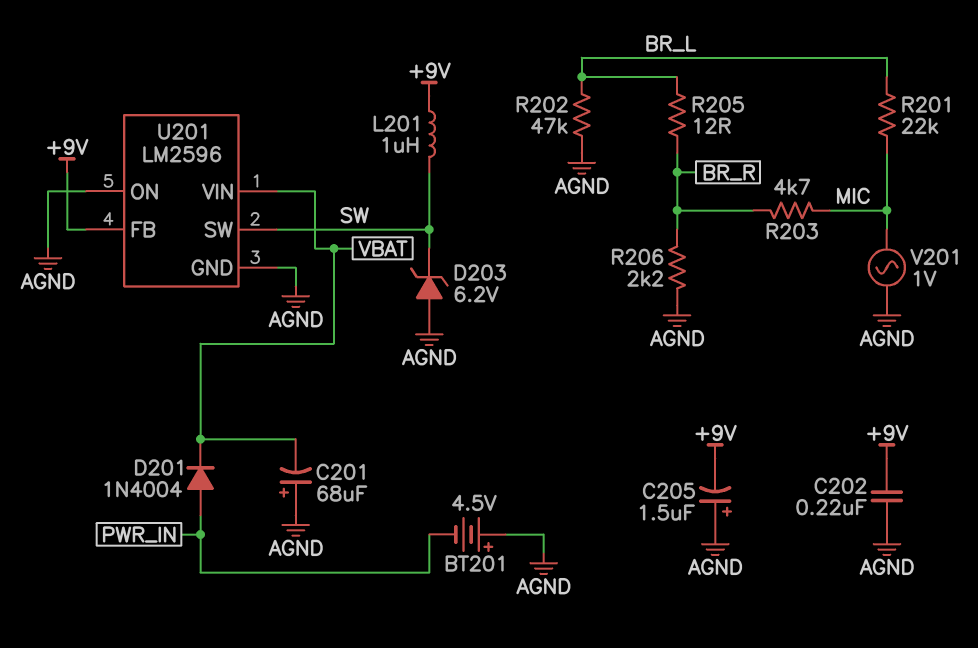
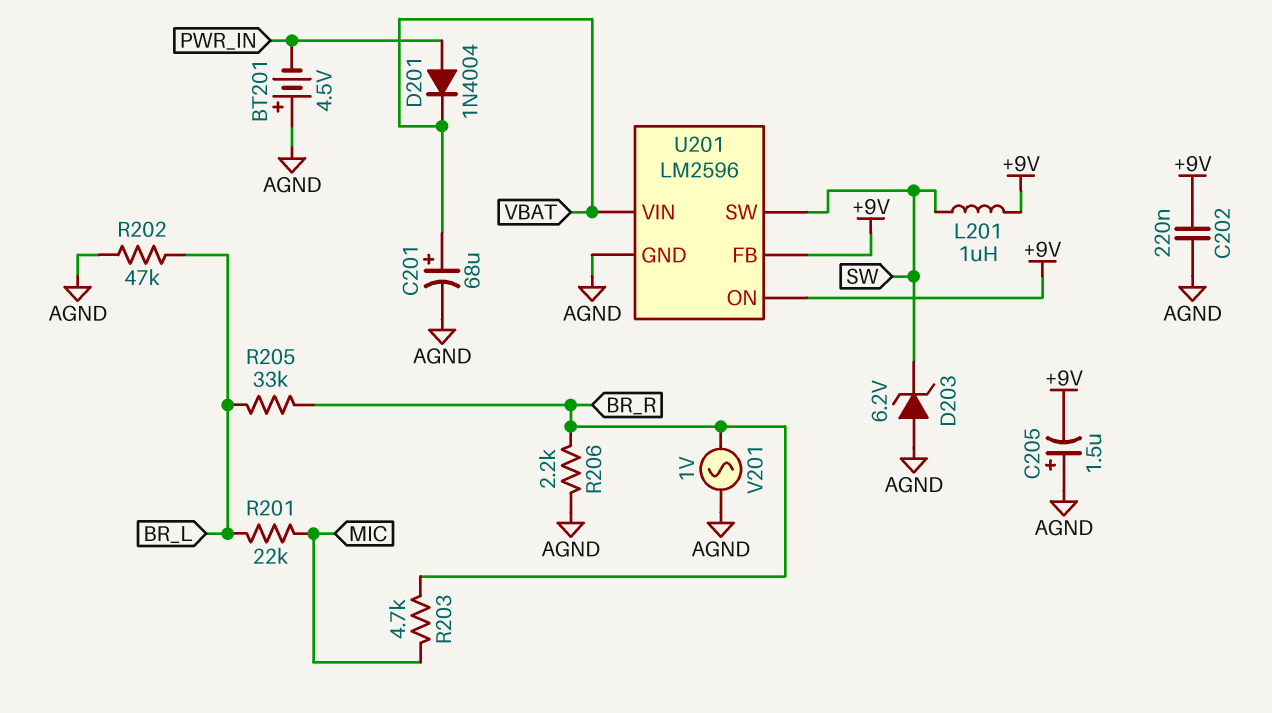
C201: 68uF (plus AGND, minus VBAT) -> 68uF (plus VBAT, minus AGND)
R205: 12 (BR_L, BR_R) -> 33k (BR_L, BR_R)
U201 pin ON: AGND -> +9V
V201: AC 1V (AGND, MIC) -> AC 1V (AGND, BR_R)

